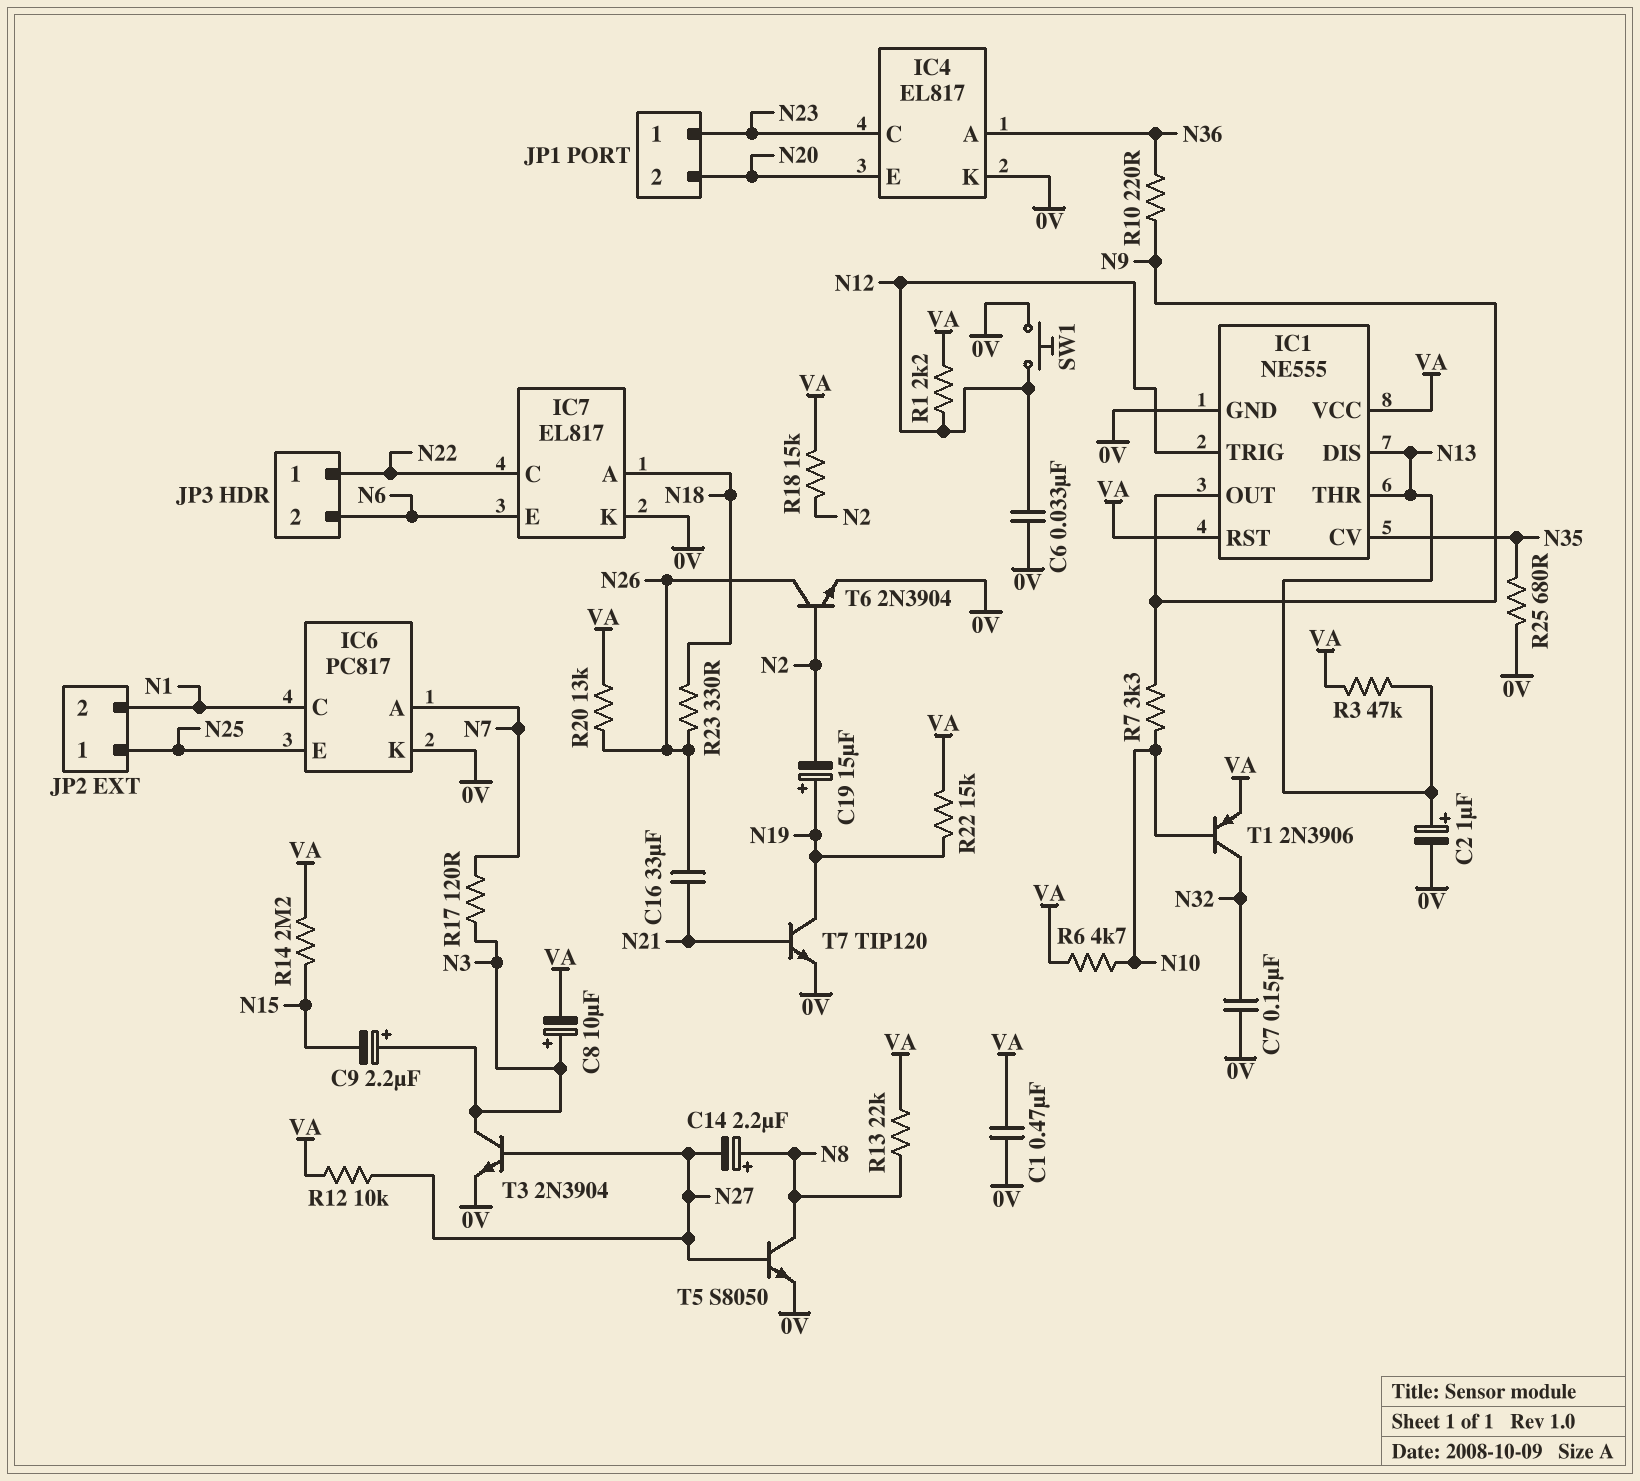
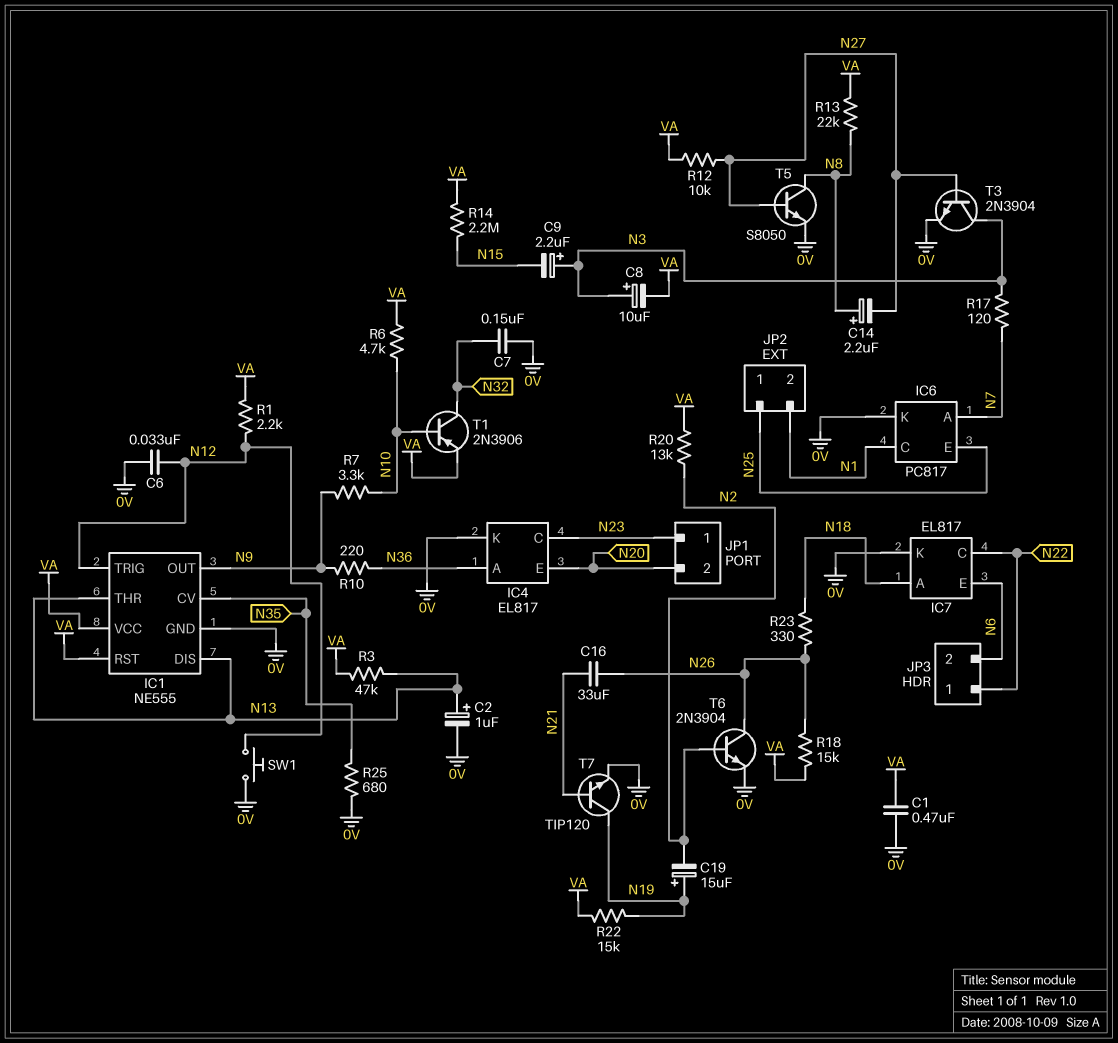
R18: 15k (N2, VA) -> 15k (N26, VA)
R20: 13k (N26, VA) -> 13k (N2, VA)

